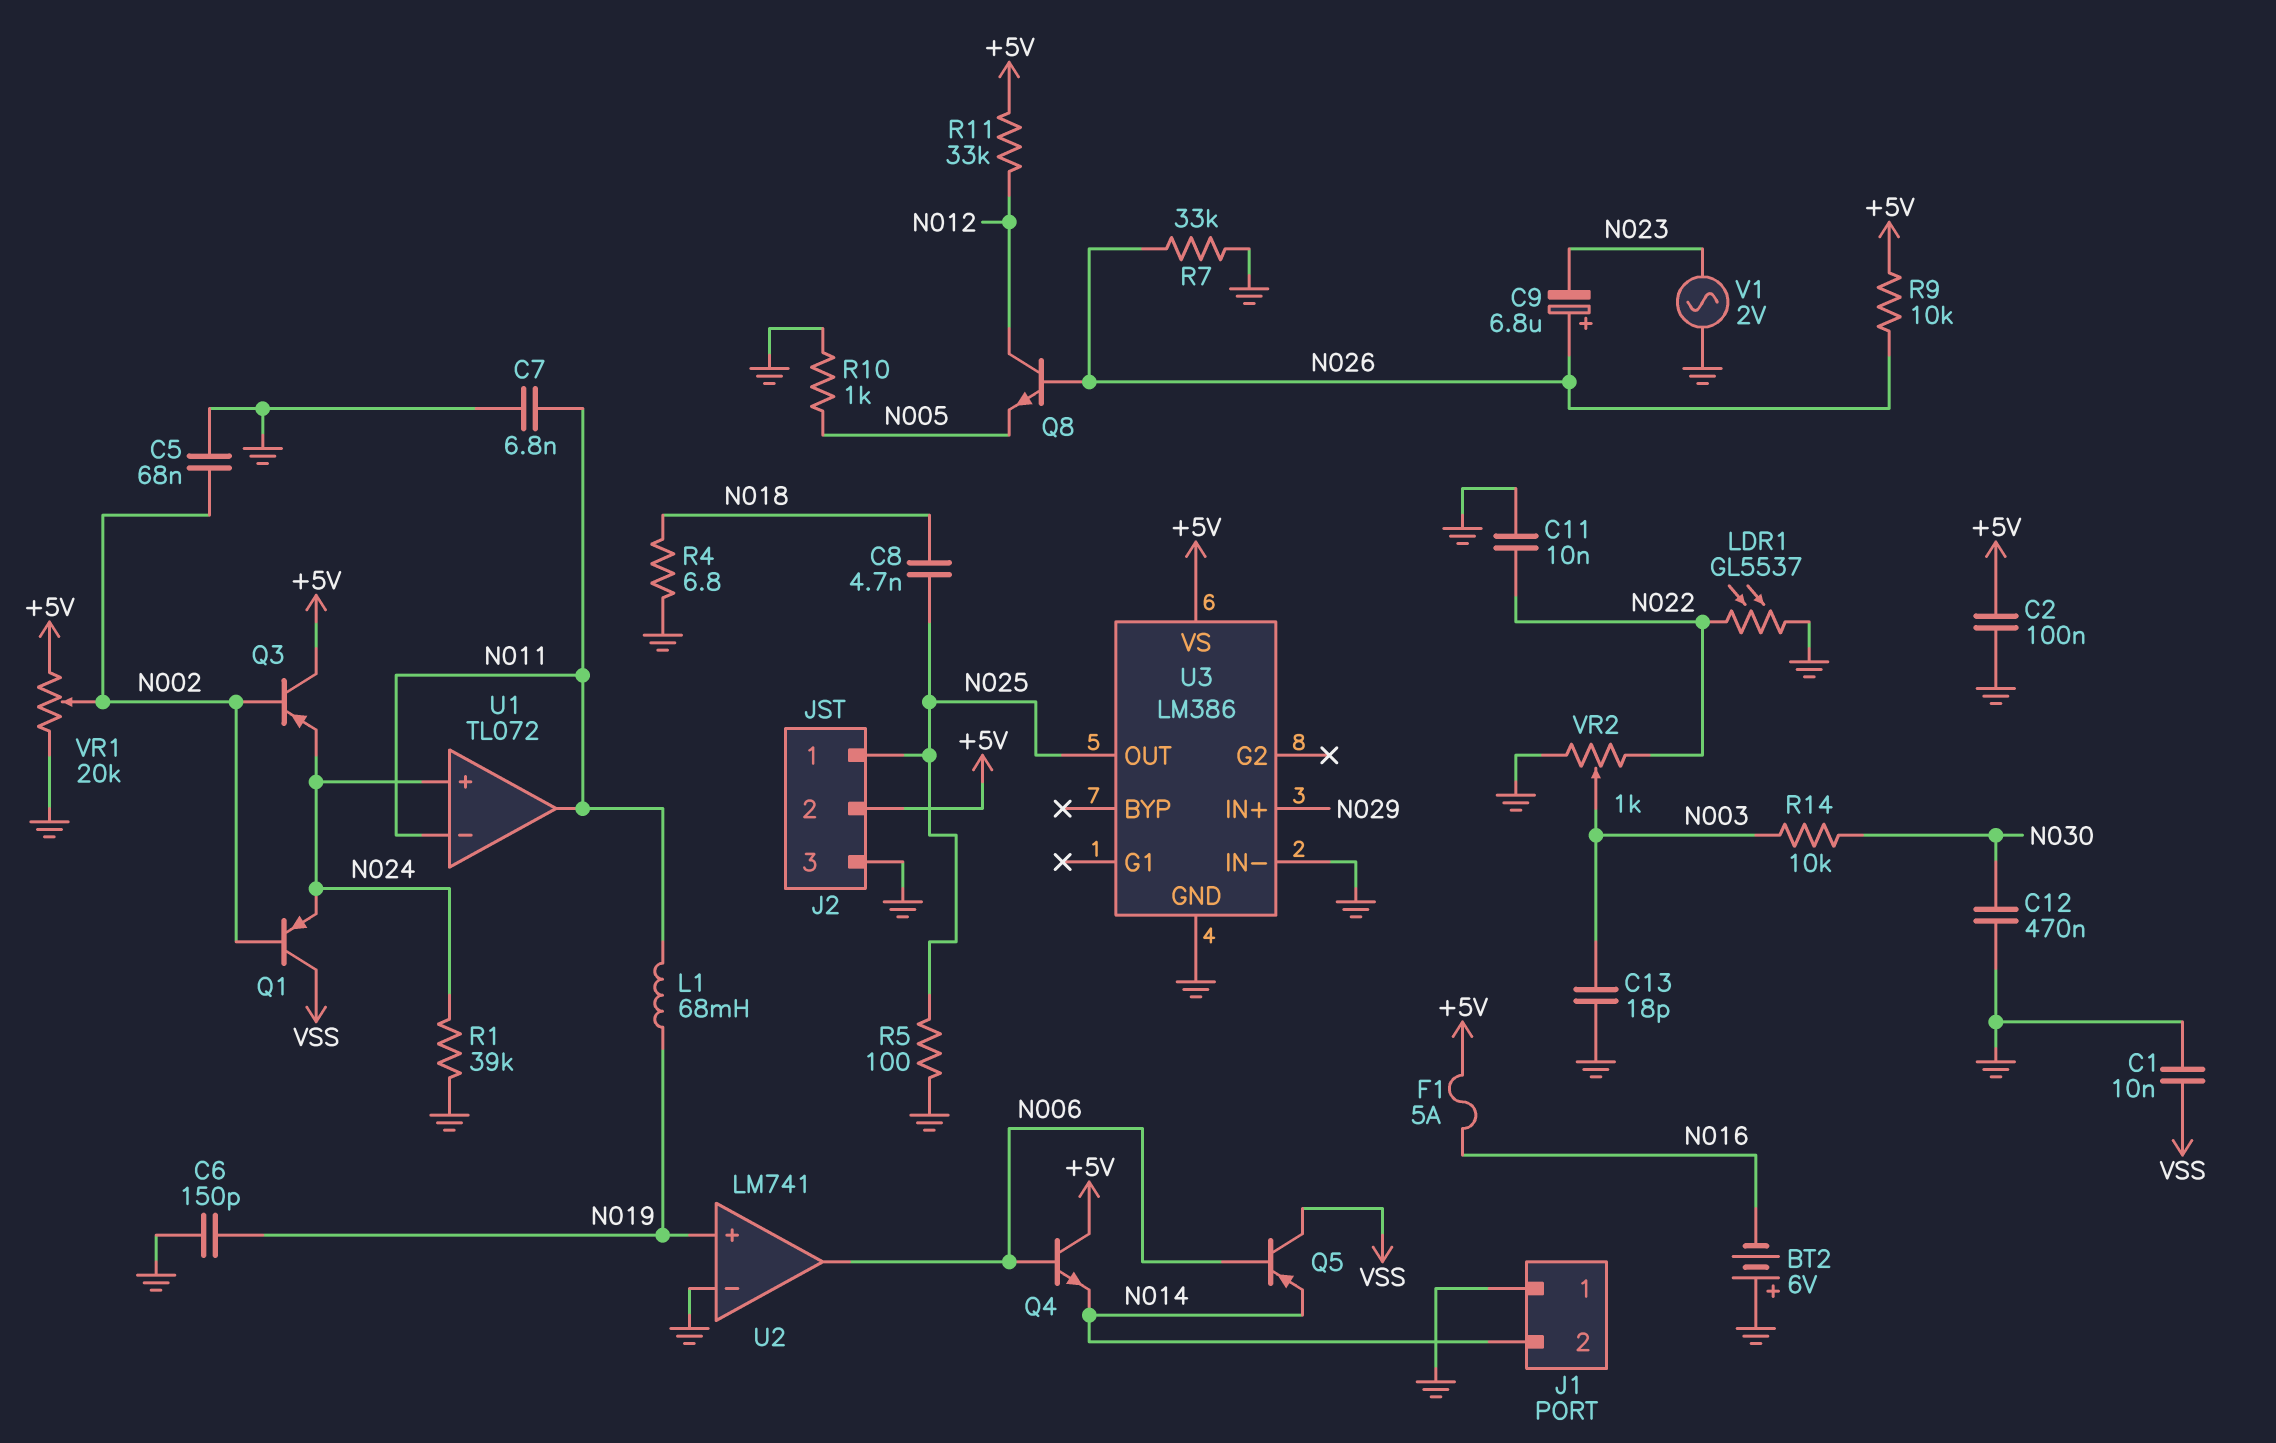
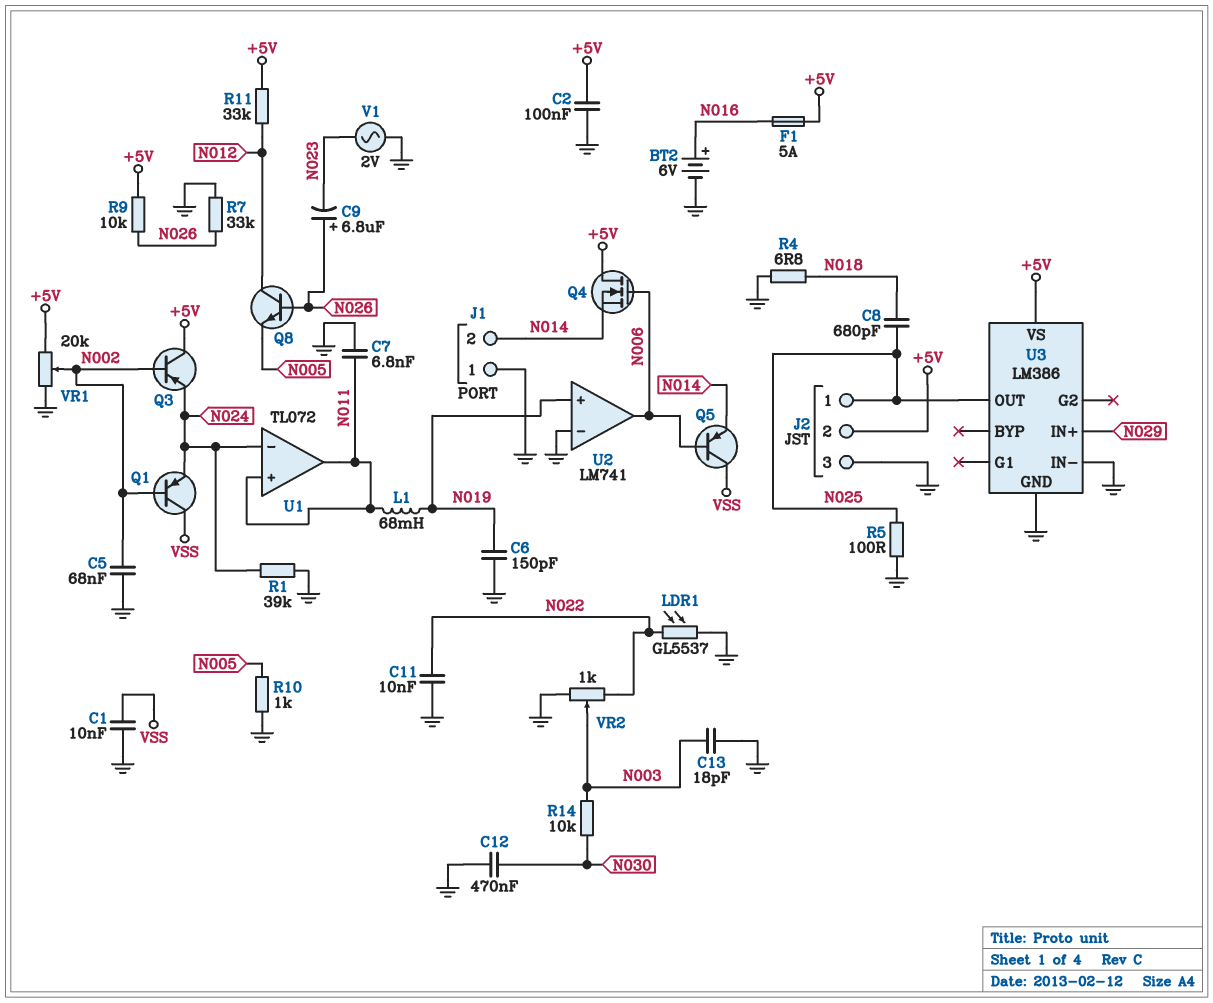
BT2: 6V (plus GND, minus N016) -> 6V (plus N016, minus GND)
C8: 4.7nF (N018, N025) -> 680pF (N018, N025)
Q4: NPN (B N006, C +5V, E N014) -> NMOS (G N006, D +5V, S N014)
U1 pin in+: N024 -> N011
U1 pin in-: N011 -> N024

